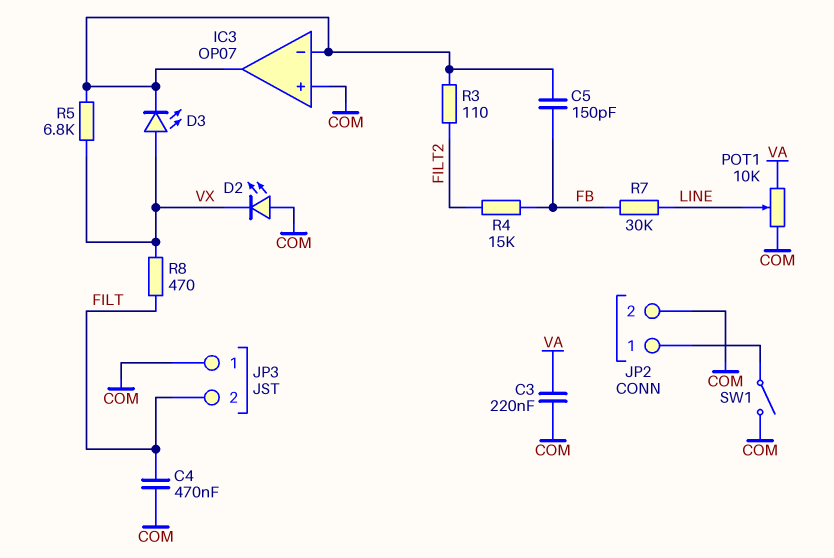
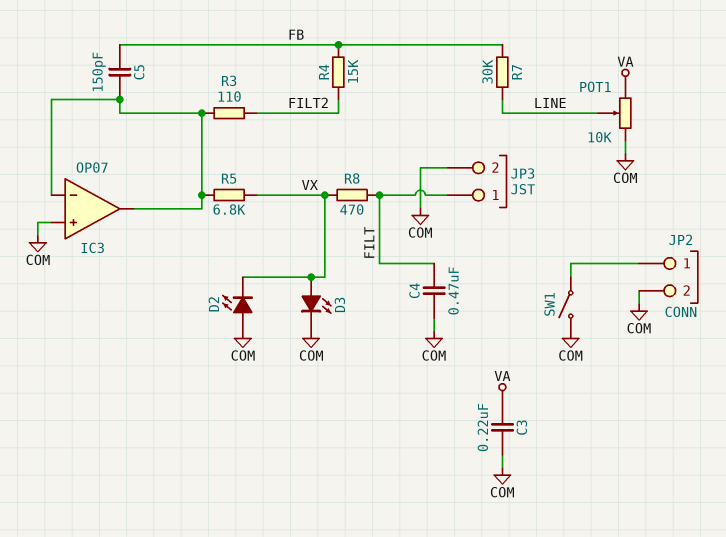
D3: LED (A VX, K IC3/in-) -> LED (A VX, K COM)
JP3 pin 1: COM -> FILT
JP3 pin 2: FILT -> COM

